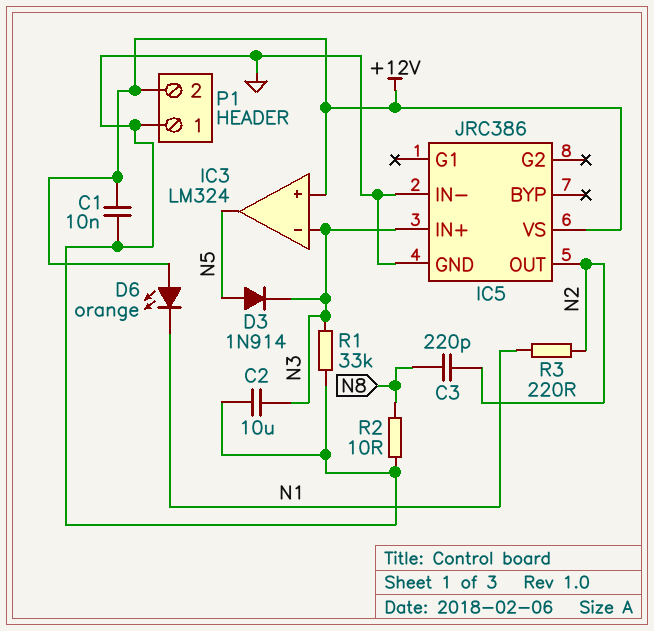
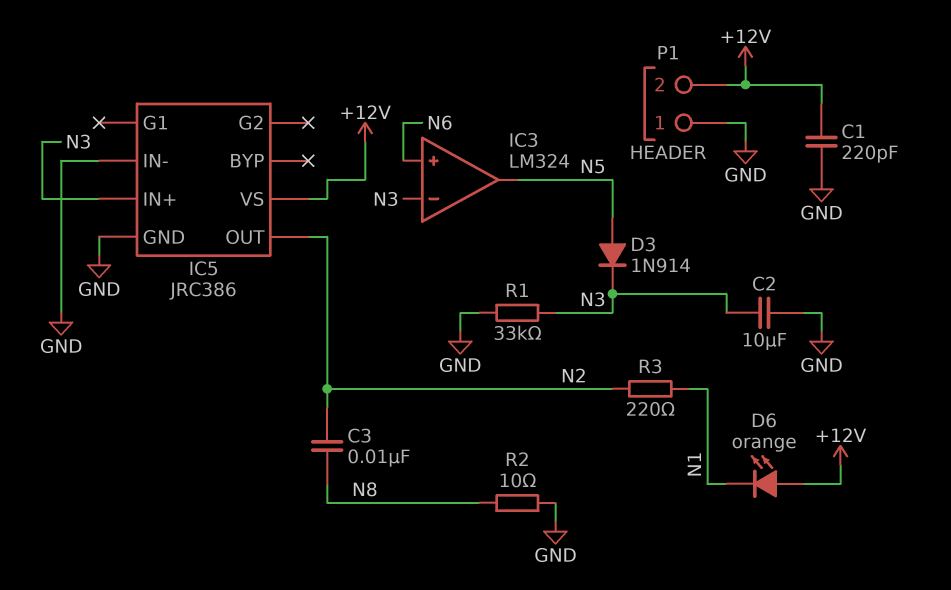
C1: 10nF (+12V, GND) -> 220pF (+12V, GND)
C3: 220pF (N2, N8) -> 10nF (N2, N8)
IC3 pin in+: +12V -> N6

